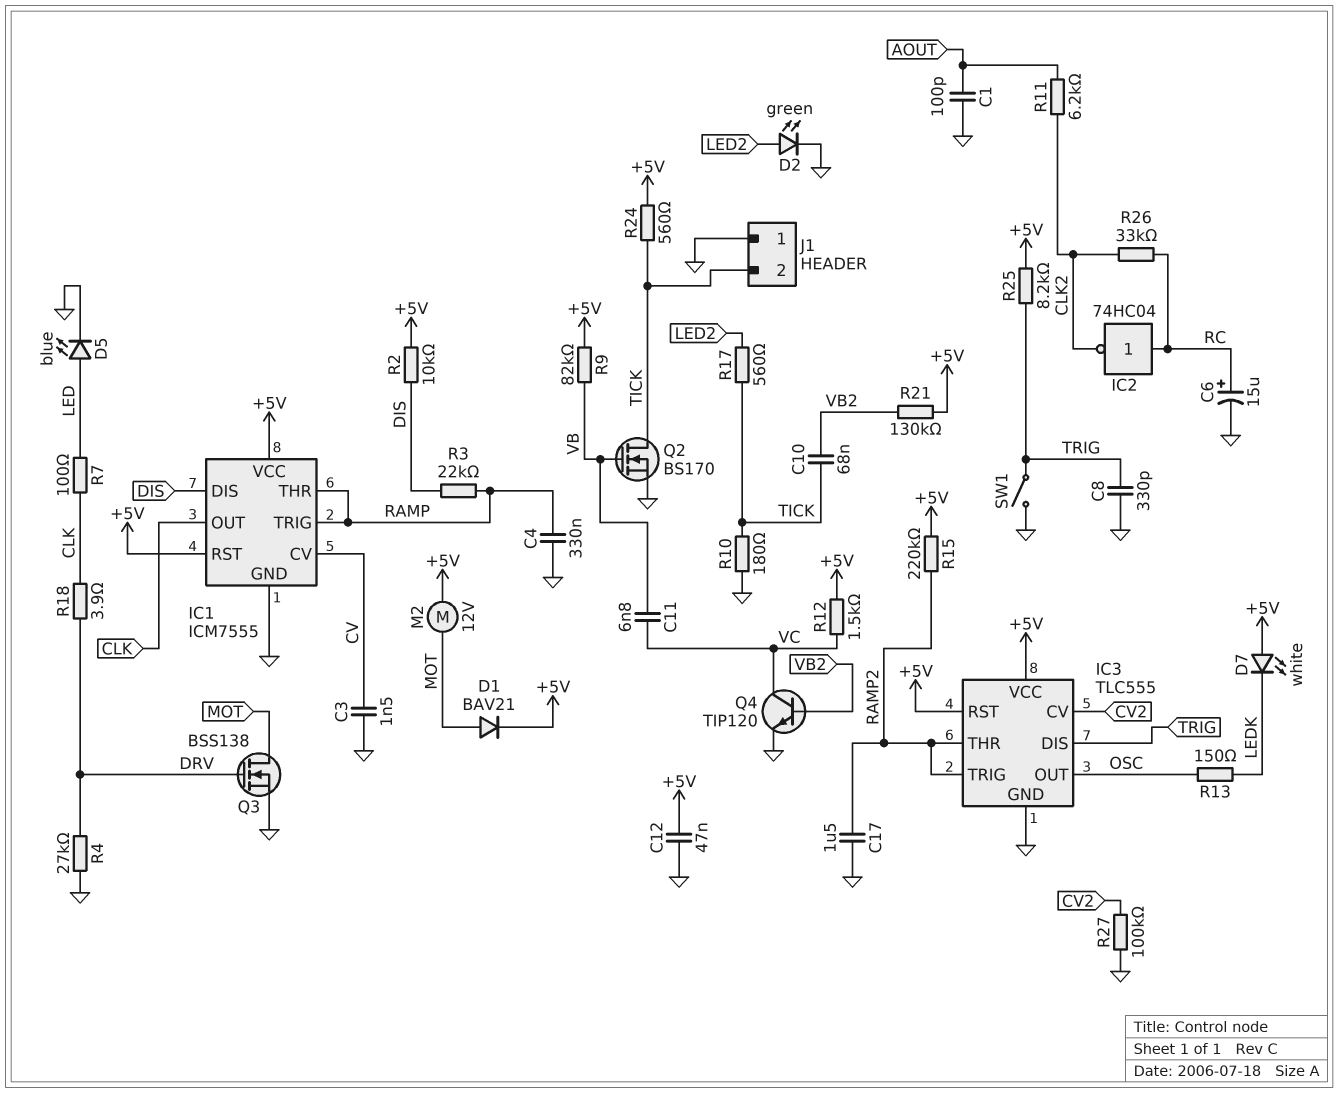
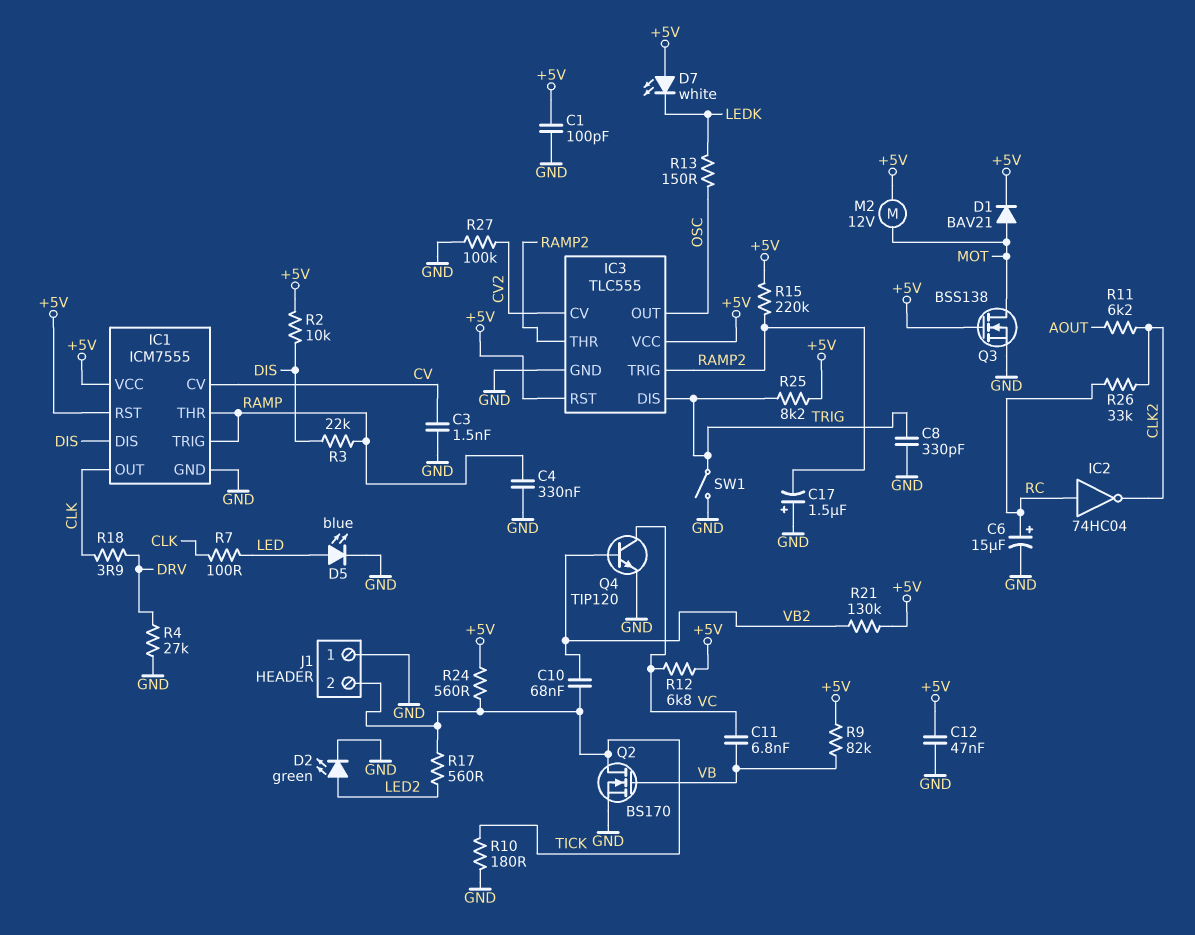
C1: 100pF (AOUT, GND) -> 100pF (+5V, GND)
C17: 1.5uF (GND, RAMP2) -> 1.5uF (plus GND, minus RAMP2)
Q3: NMOS BSS138 (G DRV, D MOT, S GND) -> NMOS BSS138 (G +5V, D MOT, S GND)
R12: 1.5k (+5V, VC) -> 6.8k (+5V, VC)

